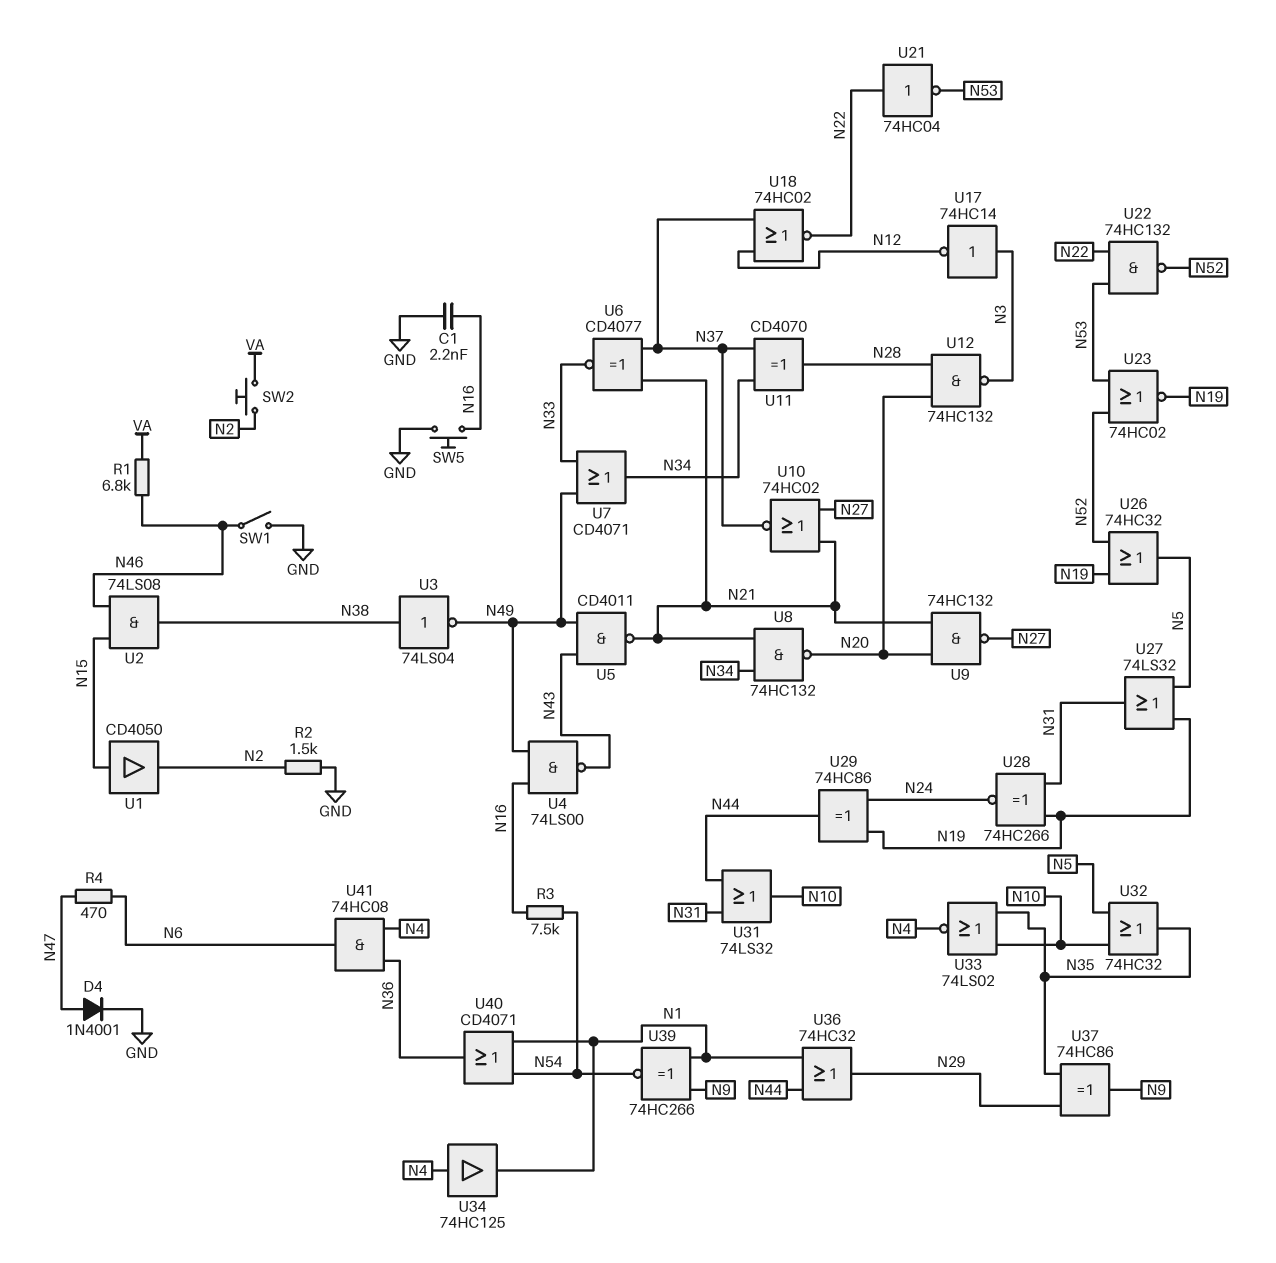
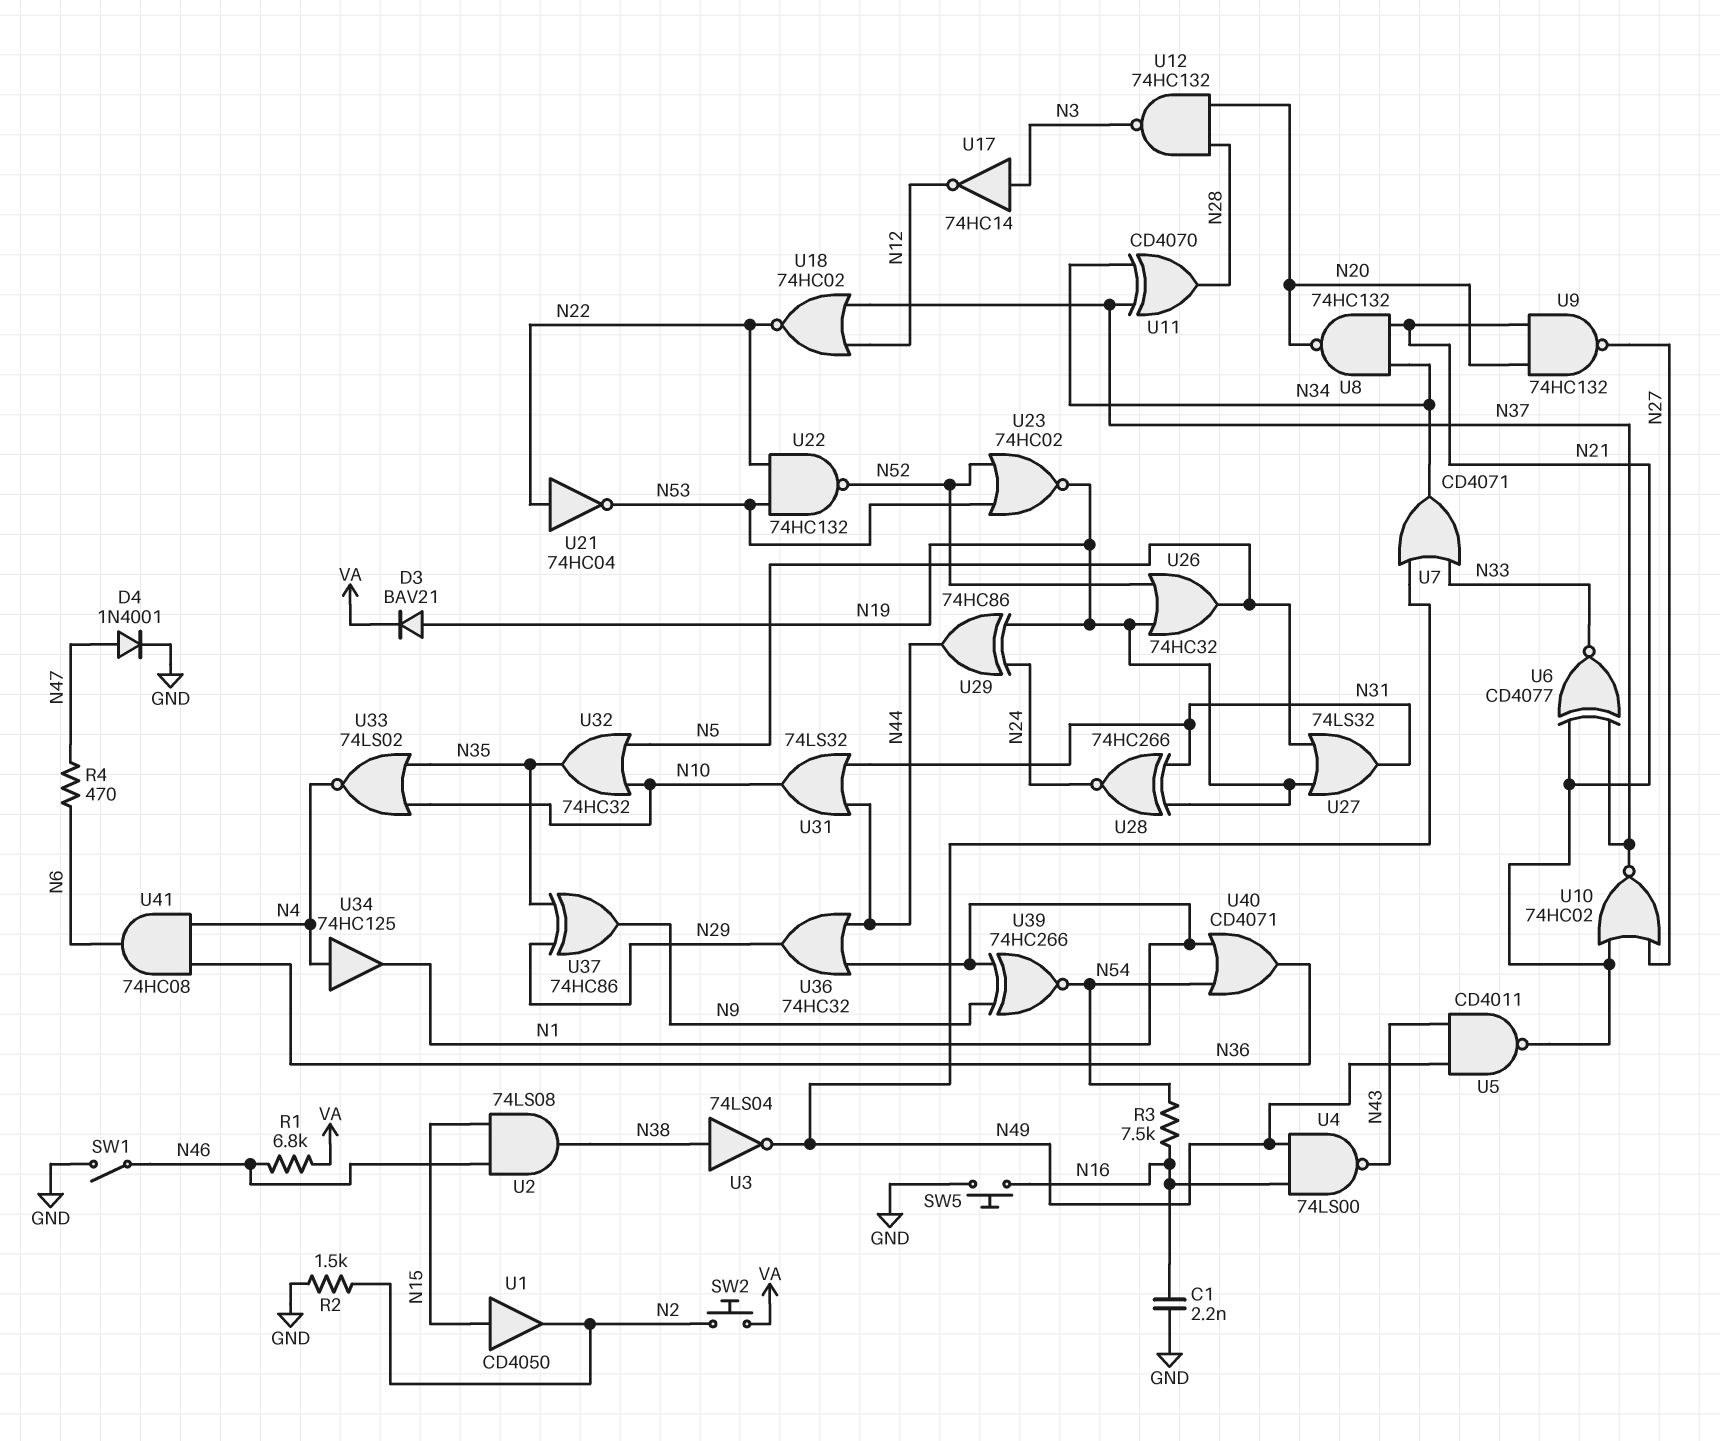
D3: none -> diode BAV21 (A N19, K VA)

